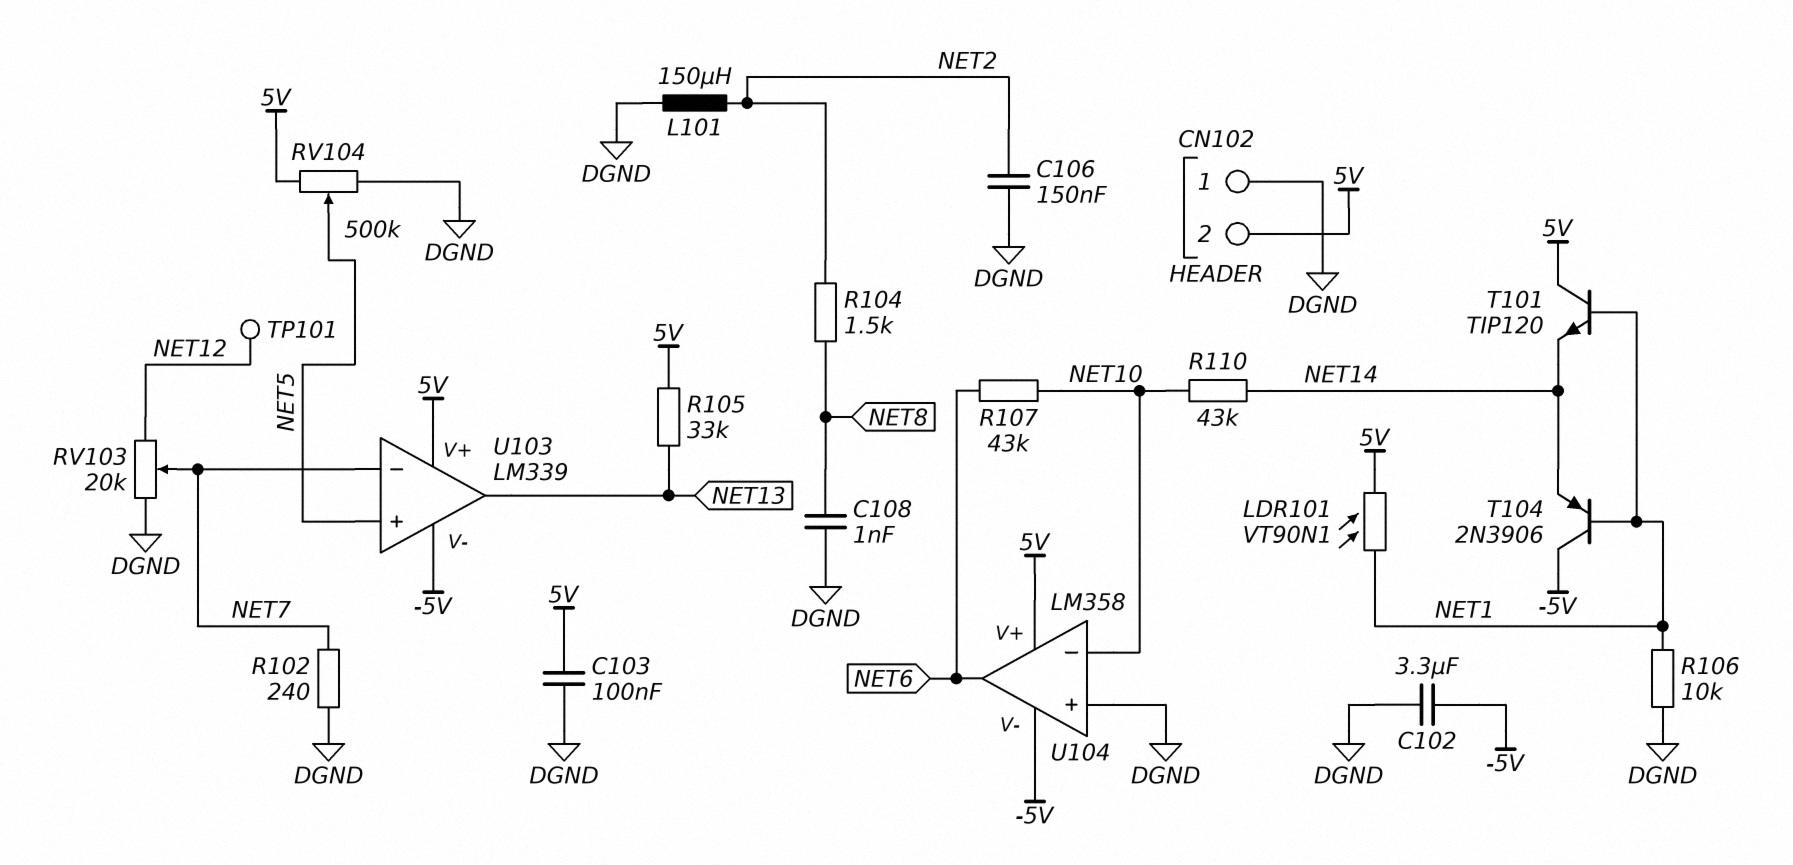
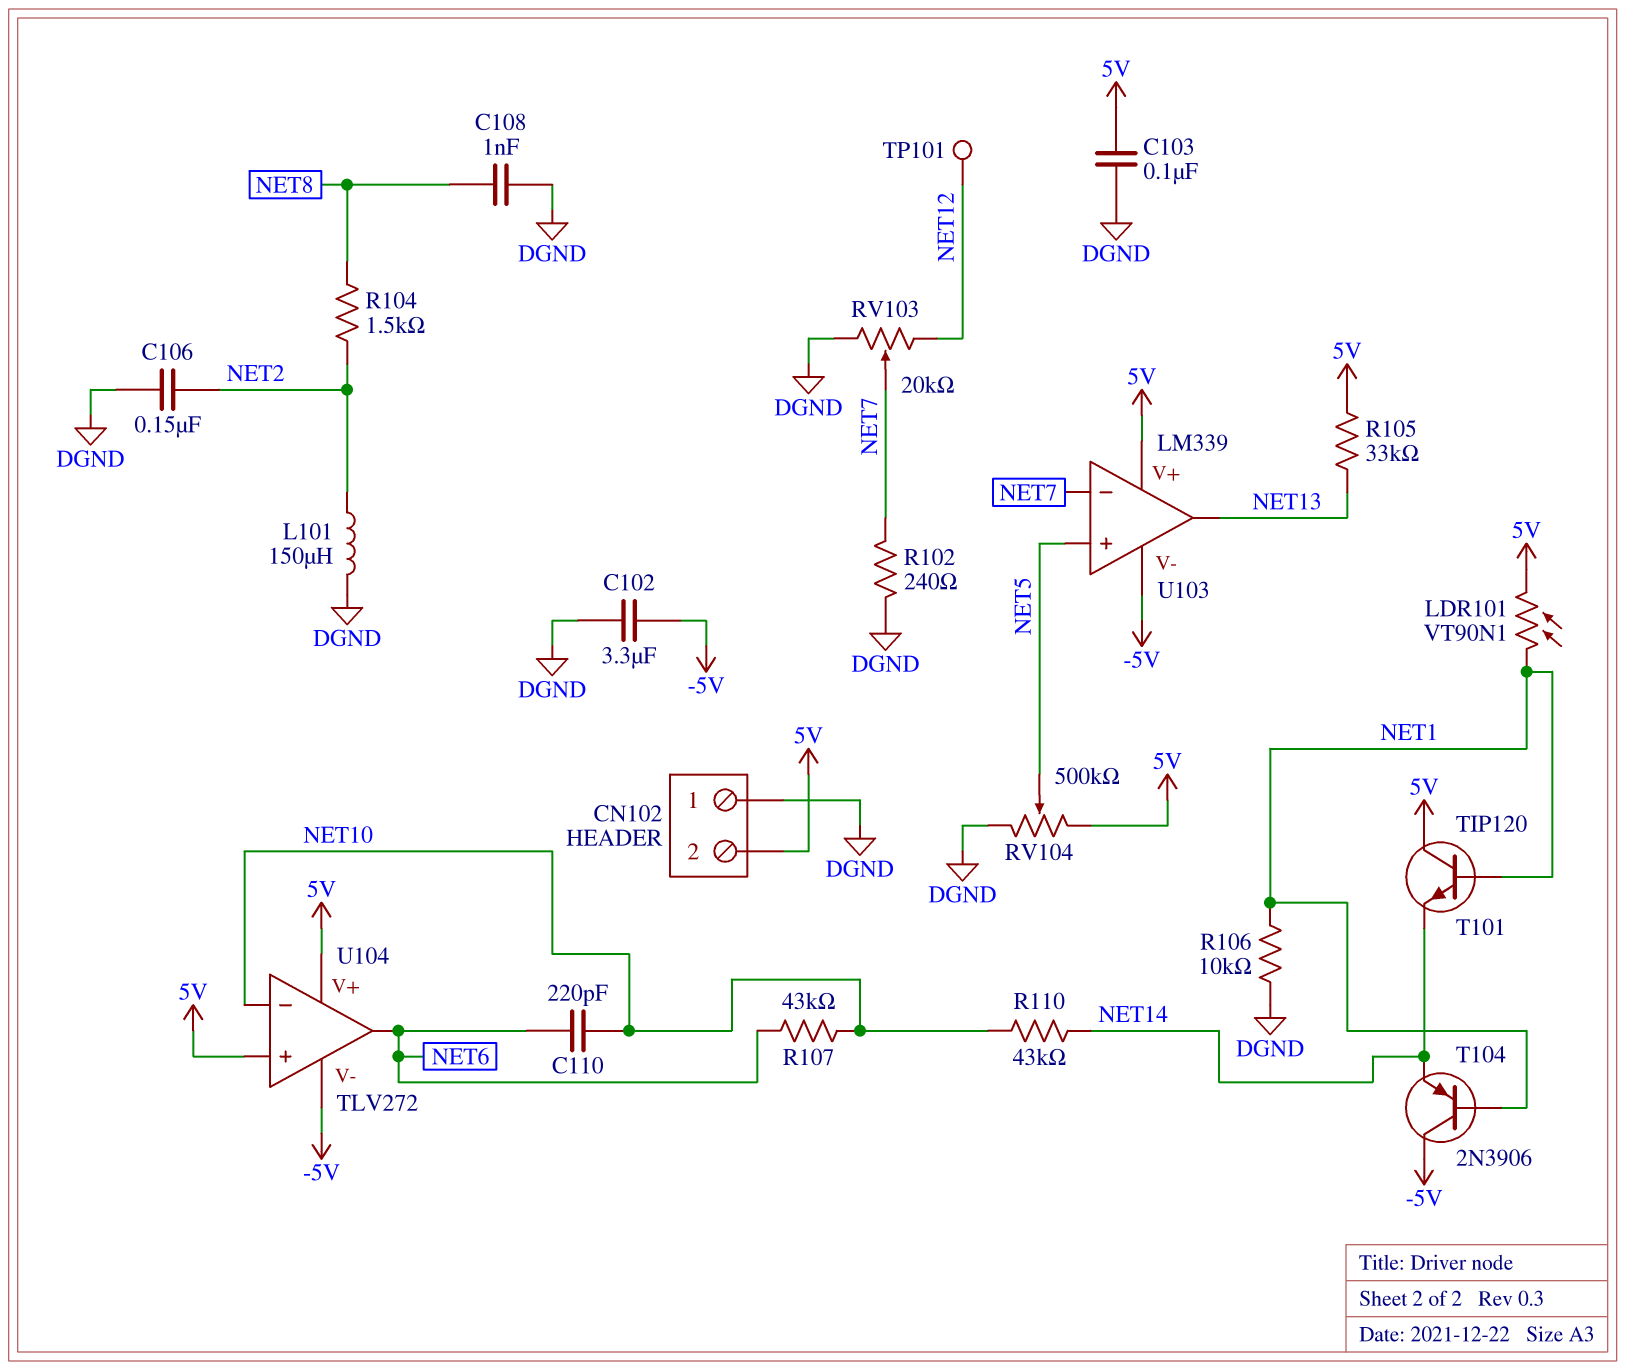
C110: none -> 220pF (NET6, NET10)
U104: LM358 -> TLV272
U104 pin in+: DGND -> 5V

